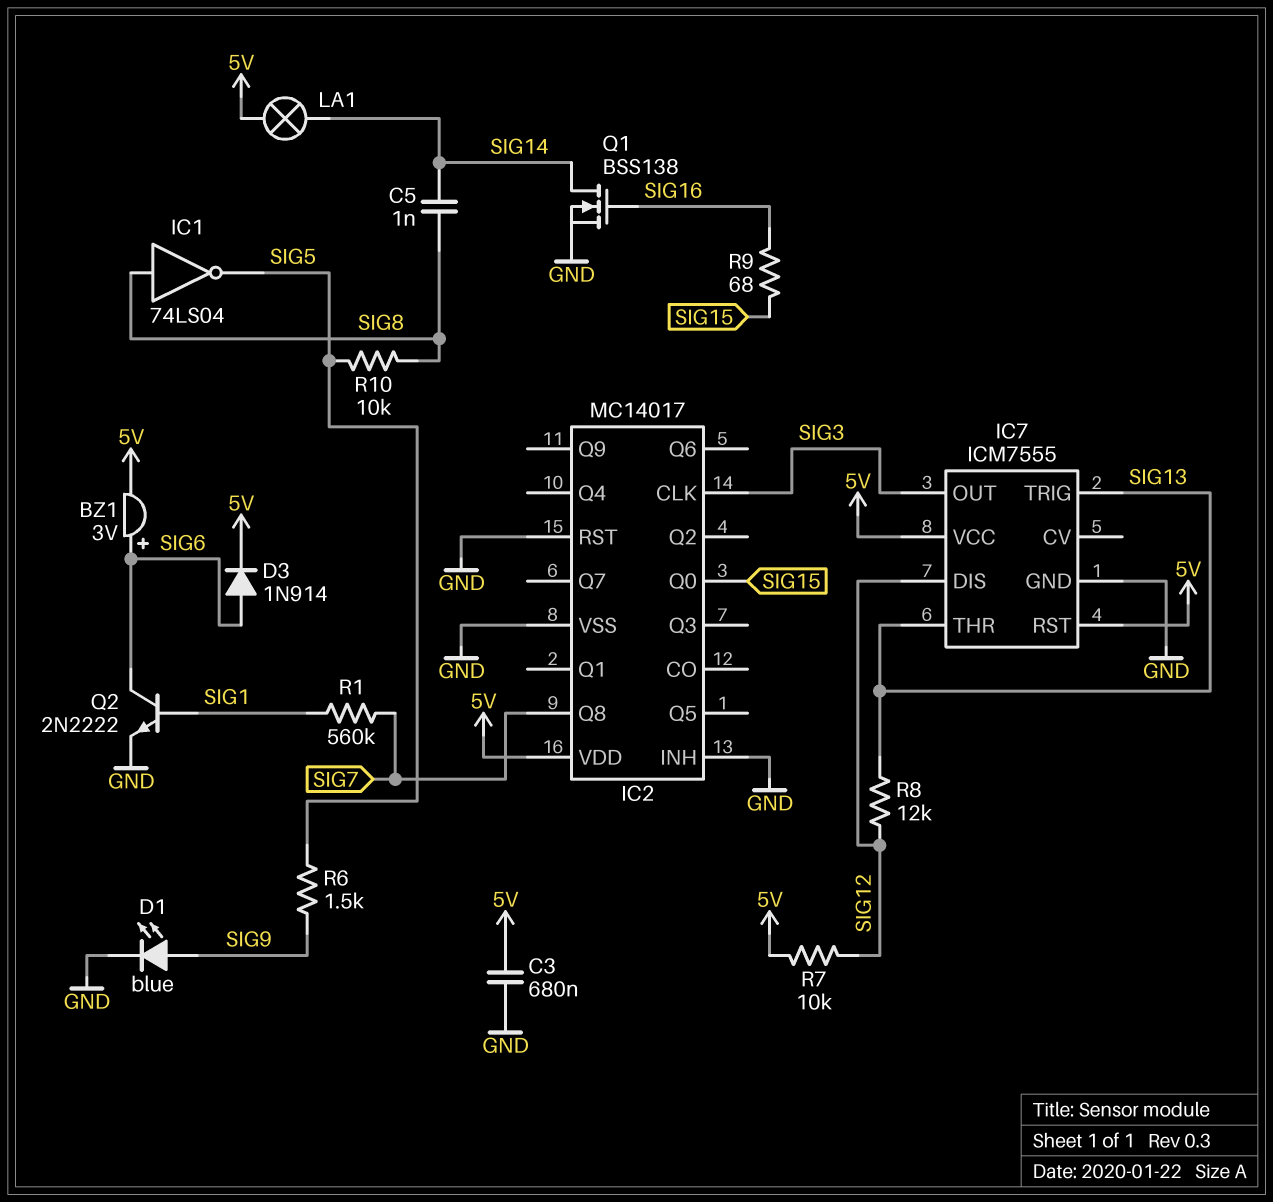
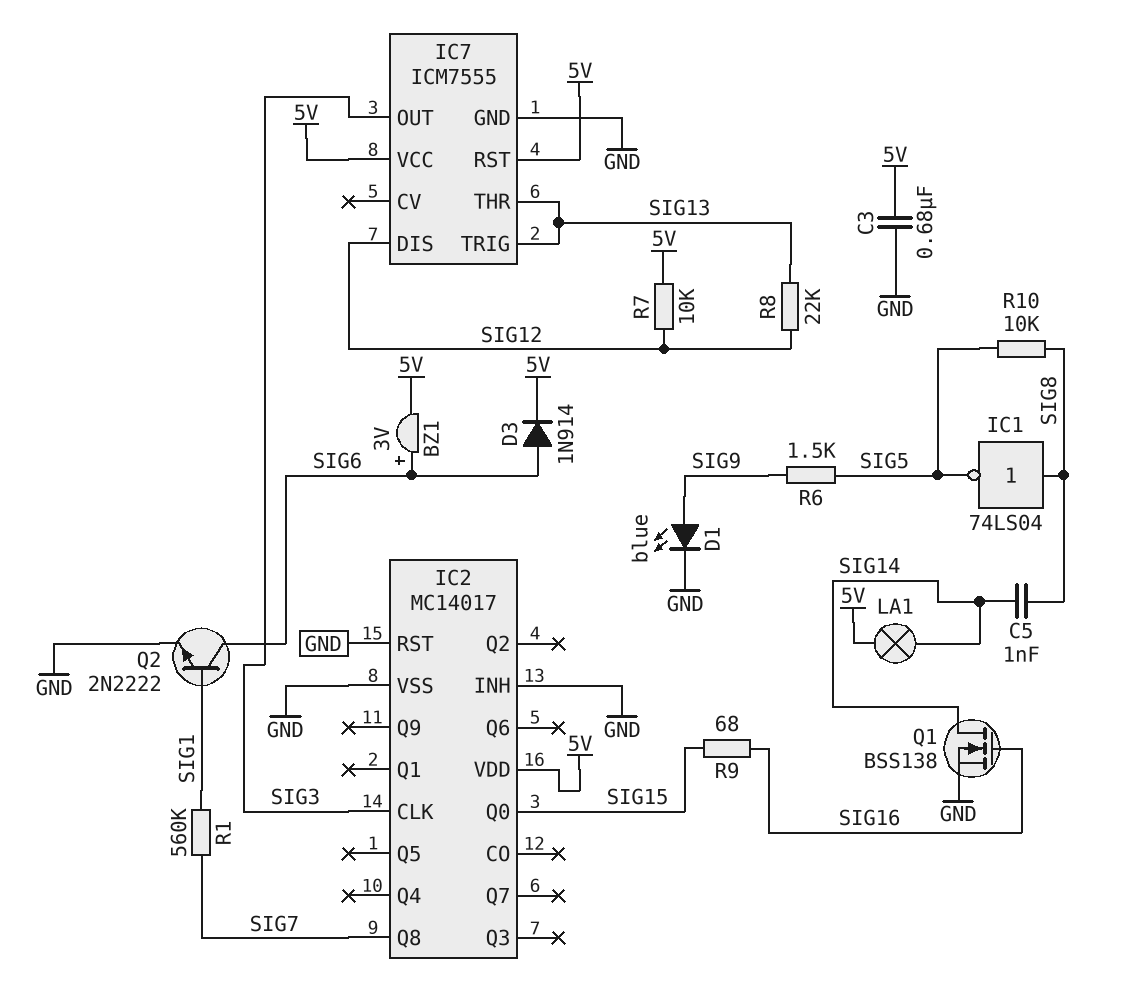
R8: 12k (SIG12, SIG13) -> 22k (SIG12, SIG13)

